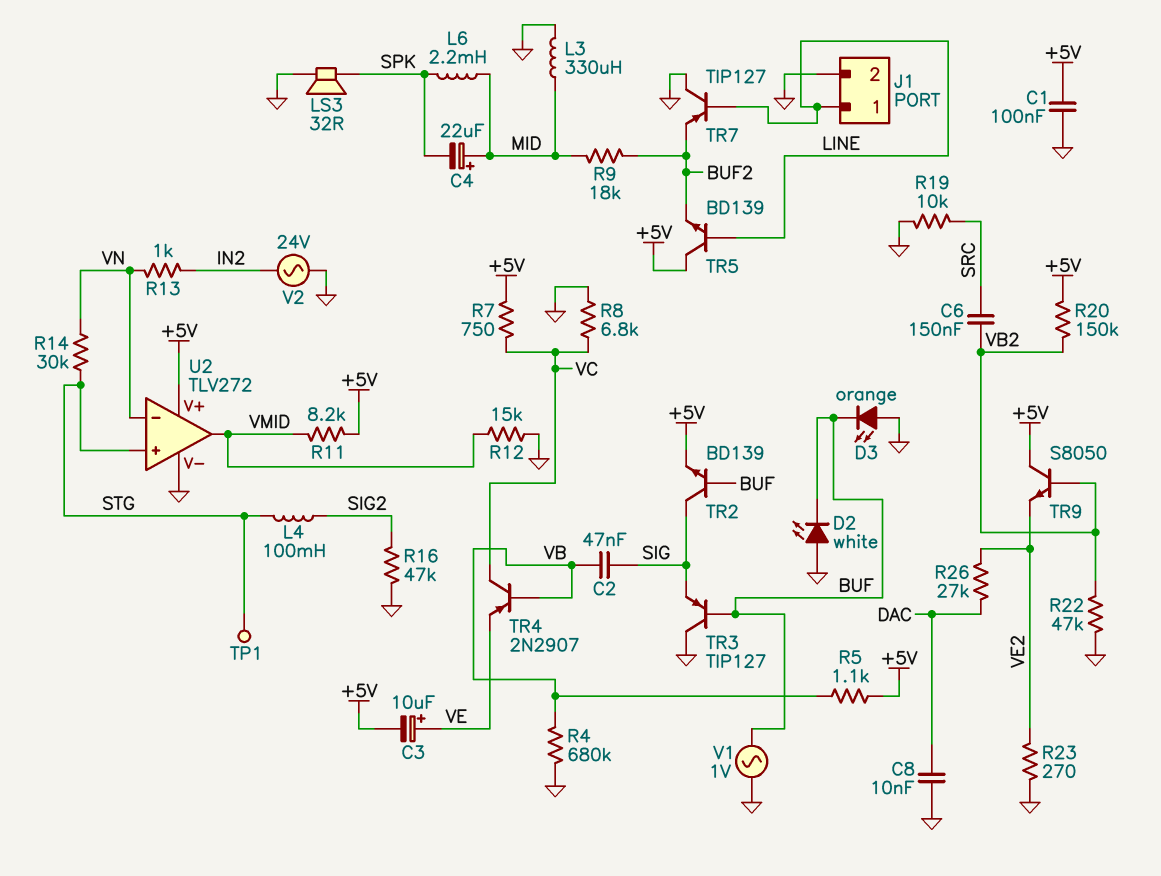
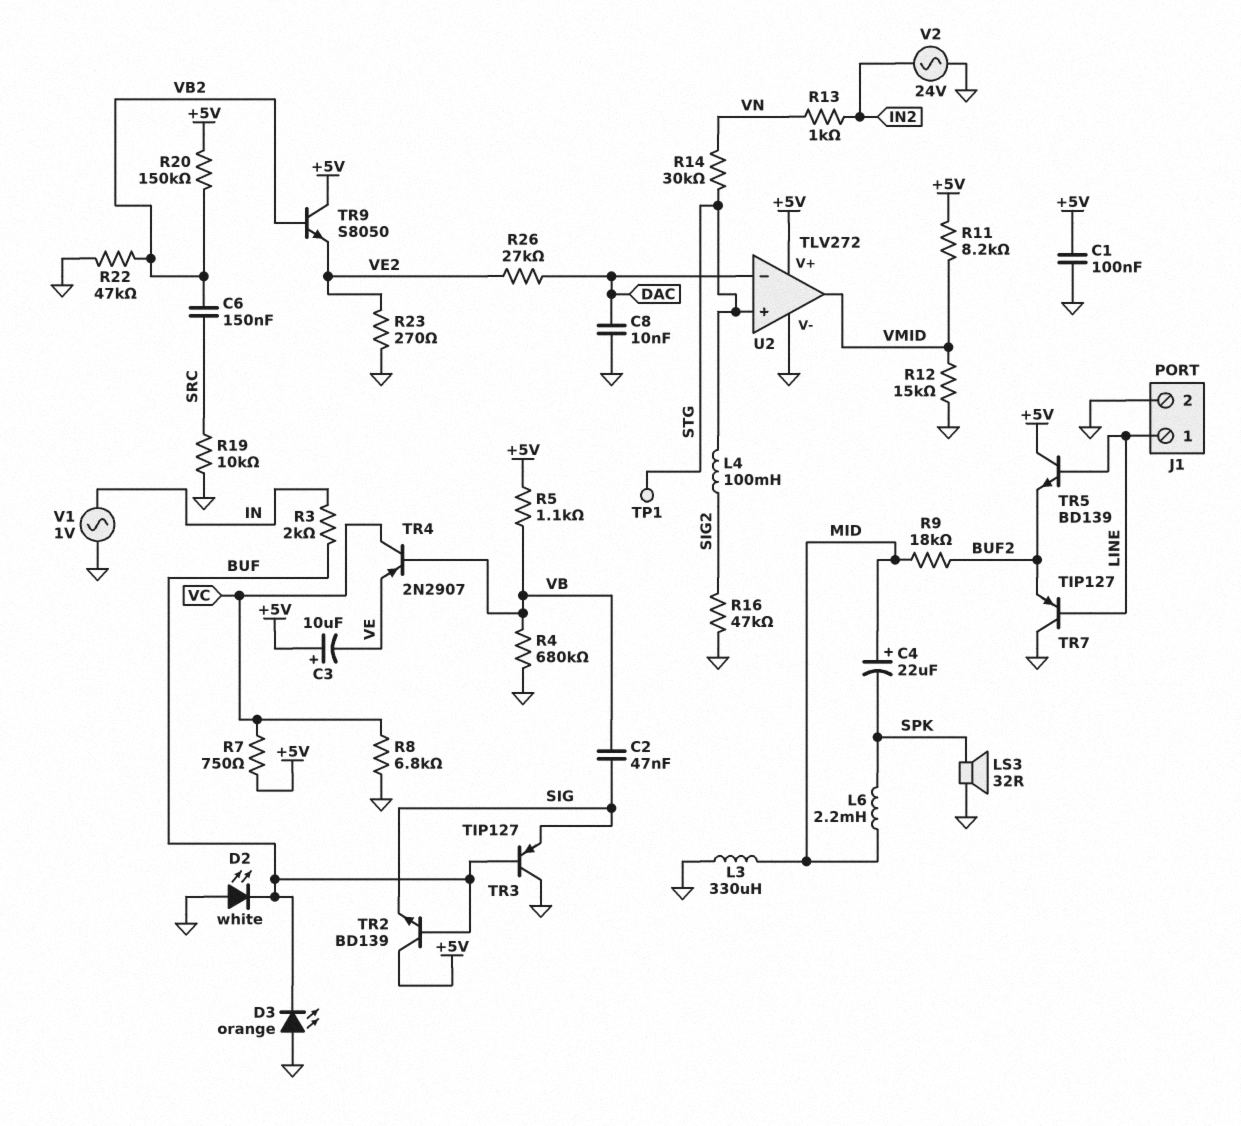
C3: 10uF (plus VE, minus +5V) -> 10uF (plus +5V, minus VE)
R3: none -> 2k (BUF, IN)
TR2: NPN BD139 (B BUF, C SIG, E +5V) -> NPN BD139 (B BUF, C +5V, E SIG)
U2 pin in-: VN -> DAC
V1: AC 1V (BUF, GND) -> AC 1V (GND, IN)

